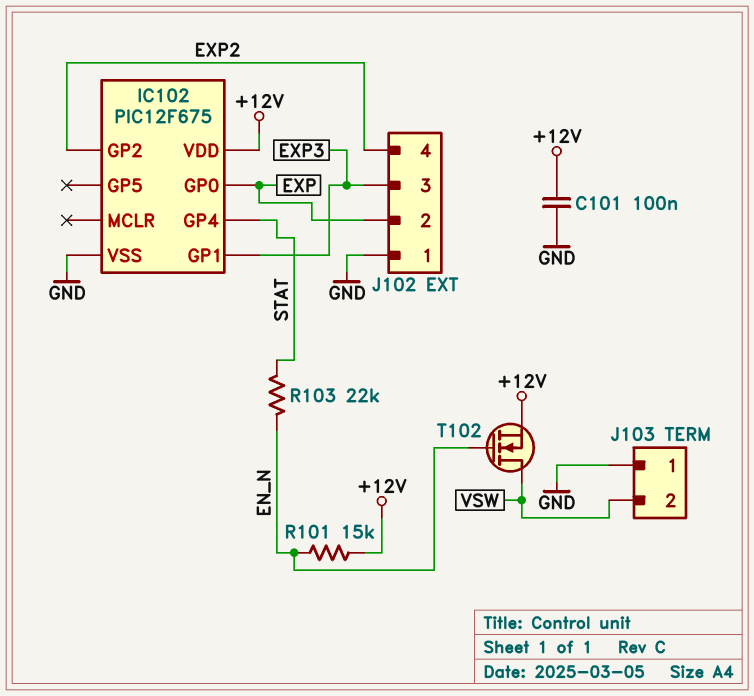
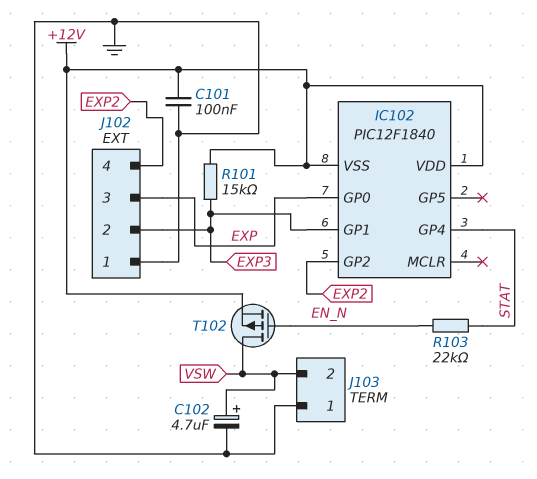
C102: none -> 4.7uF (plus VSW, minus GND)
IC102: PIC12F675 -> PIC12F1840
IC102 pin VSS: GND -> +12V
J102 pin 2: EXP -> EXP3
J102 pin 3: EXP3 -> EXP
R101: 15k (+12V, EN_N) -> 15k (+12V, EXP3)
T102: NMOS (G EN_N, D VSW, S +12V) -> PMOS (G EN_N, D VSW, S +12V)

